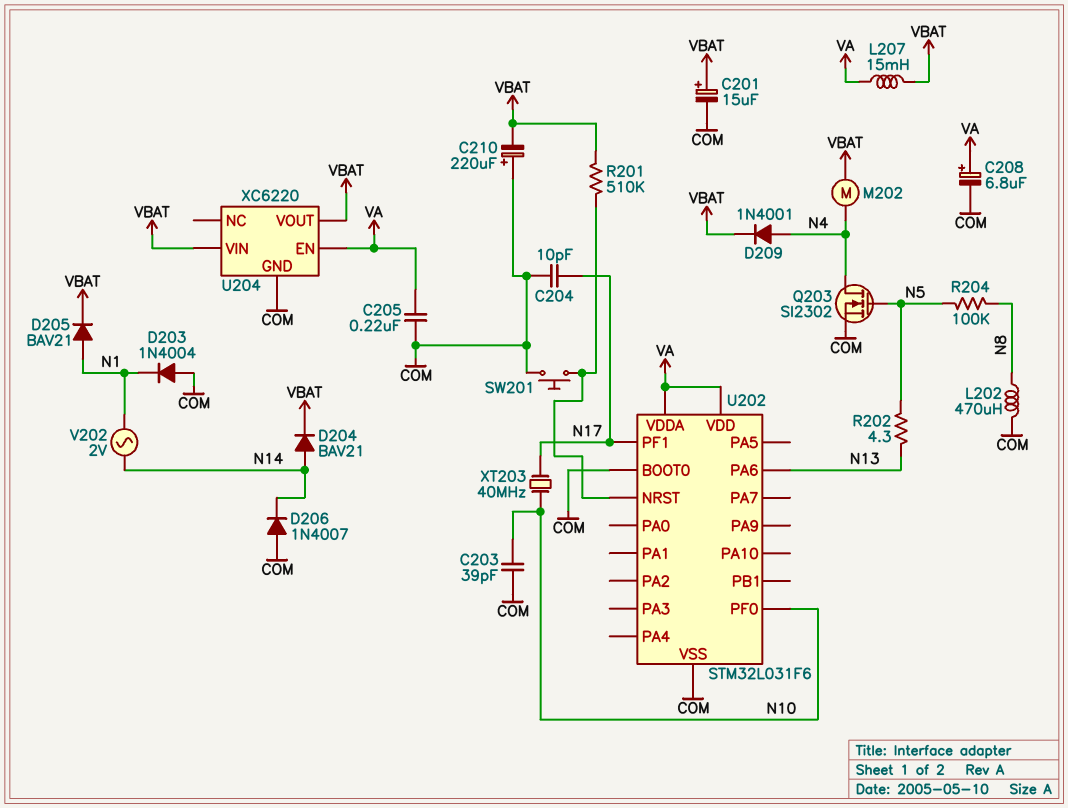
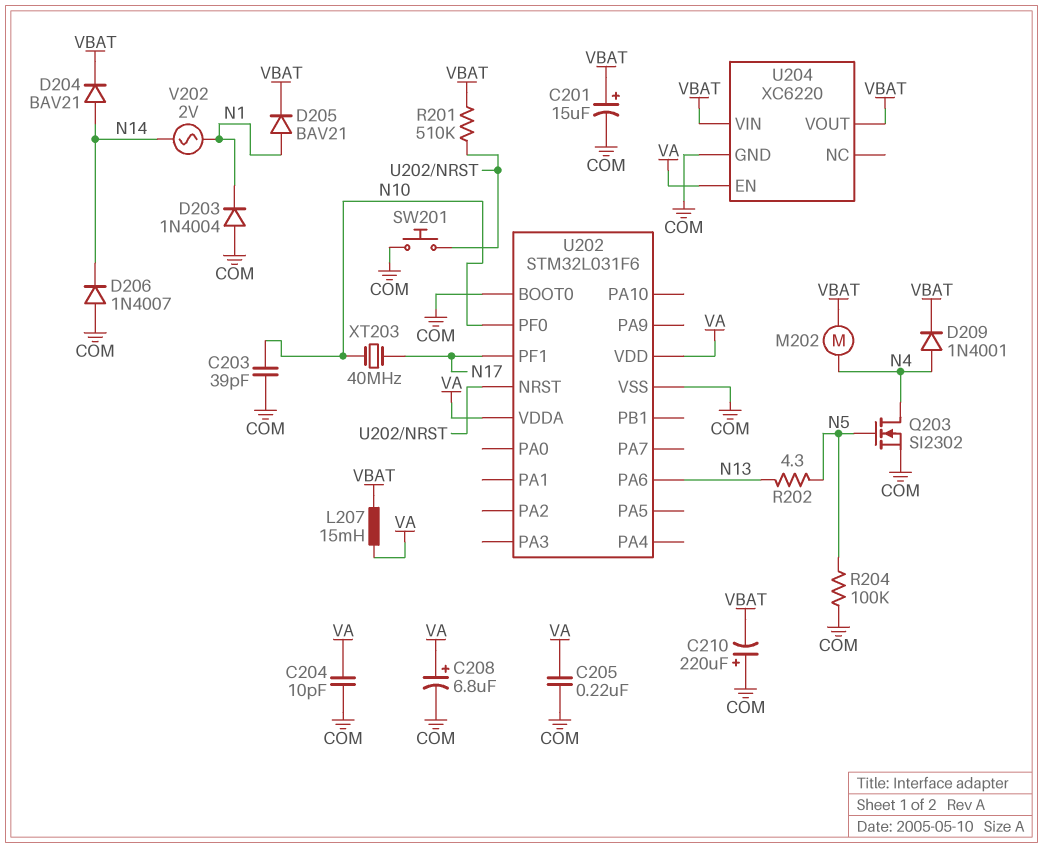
C204: 10pF (COM, N17) -> 10pF (COM, VA)
L202: 470uH (COM, N8) -> none
R204: 100k (N5, N8) -> 100k (COM, N5)

